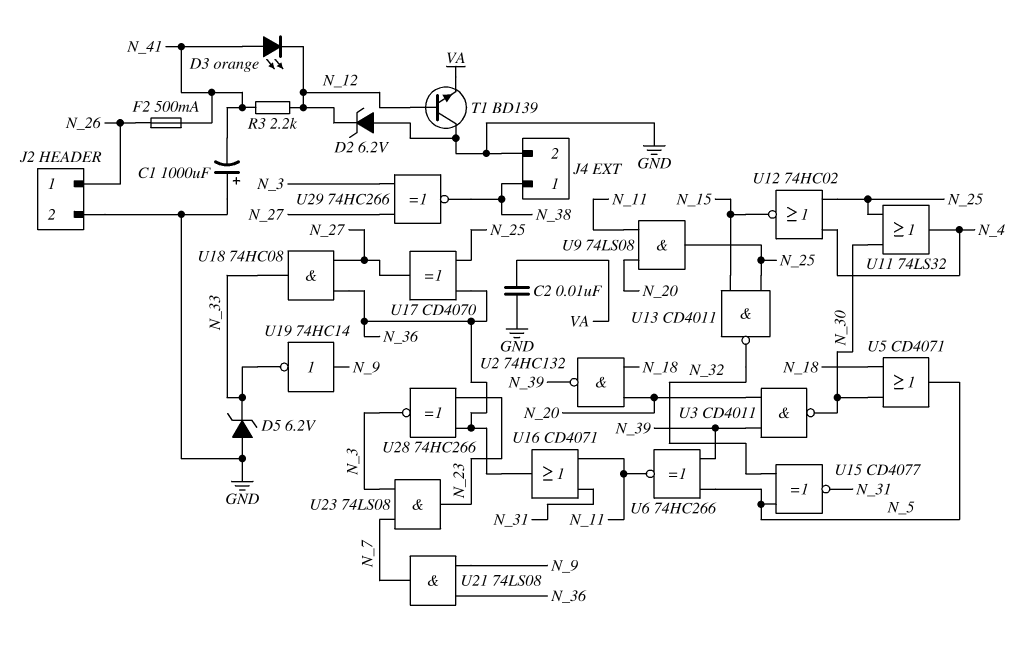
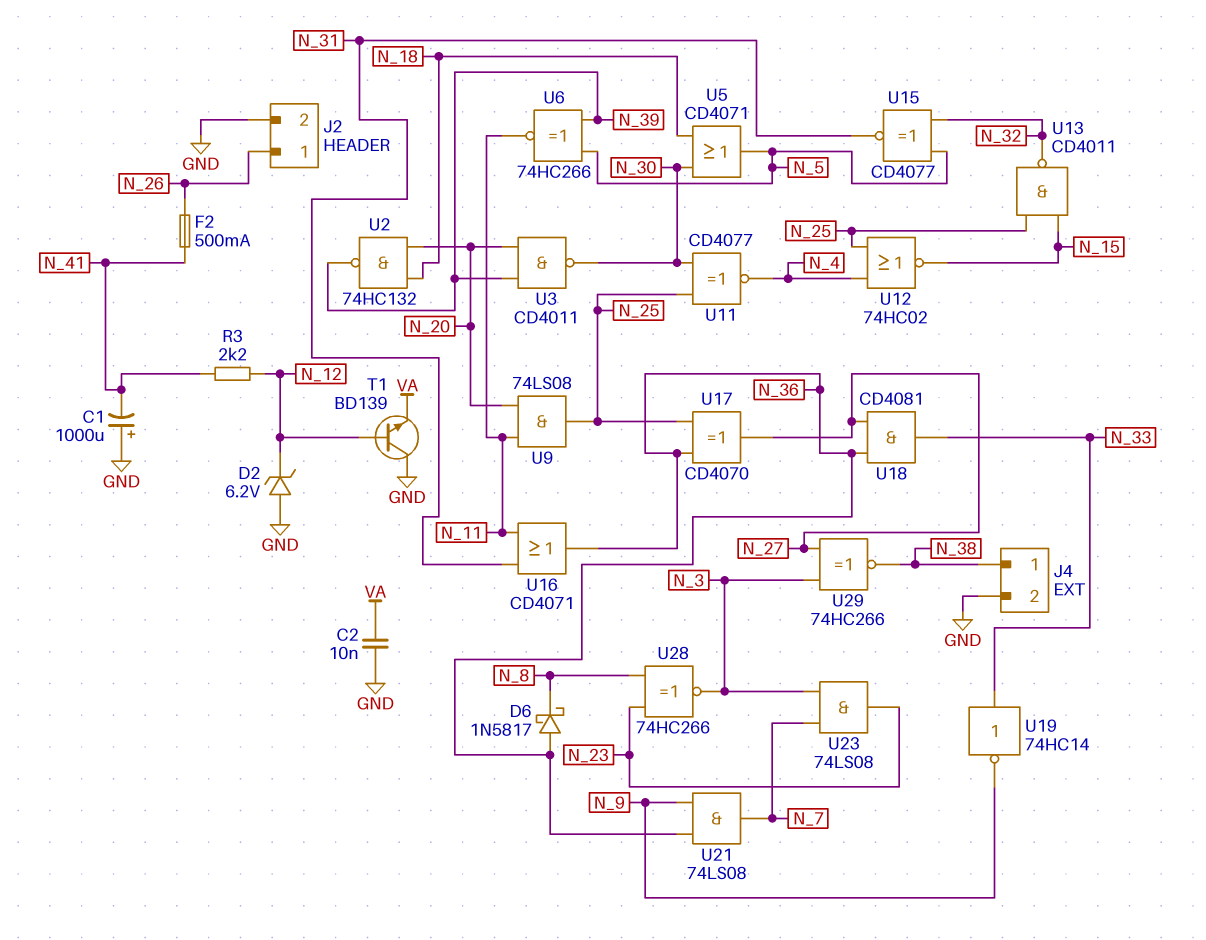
D3: LED orange (A N_41, K N_12) -> none
D5: zener 6.2V (A GND, K N_33) -> none
D6: none -> schottky 1N5817 (A N_36, K N_8)
U11: OR 74LS32 (in N_25, in N_30, out N_4) -> XNOR CD4077 (in N_25, in N_30, out N_4)
U18: AND 74HC08 (in N_27, in N_36, out N_33) -> AND CD4081 (in N_27, in N_36, out N_33)
U19: NOT 74HC14 (in N_9, out N_33) -> NOT 74HC14 (in N_33, out N_9)
U28: XNOR 74HC266 (in N_23, in N_36, out N_3) -> XNOR 74HC266 (in N_8, in N_23, out N_3)

